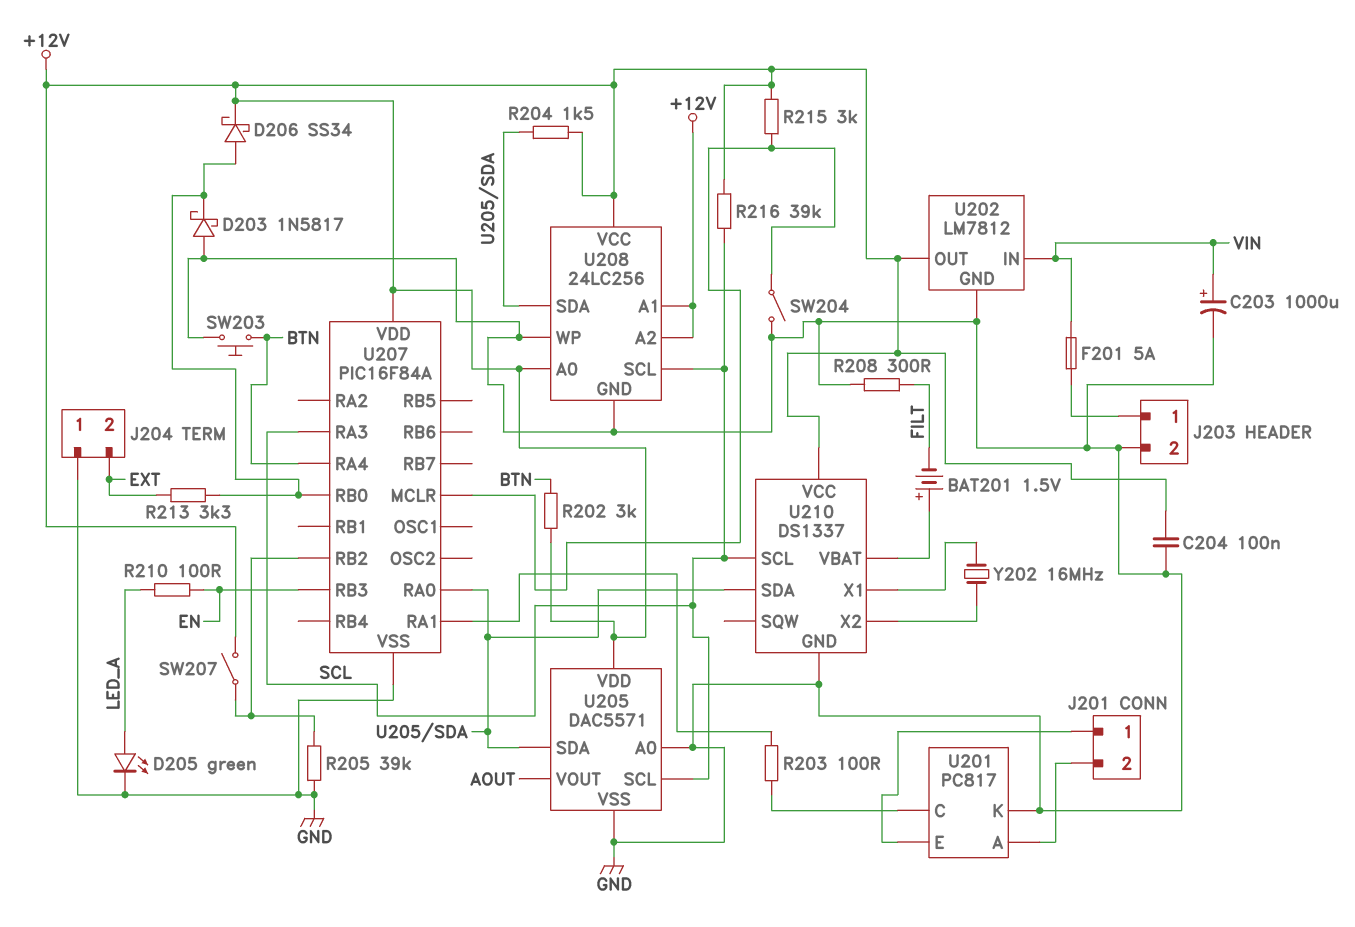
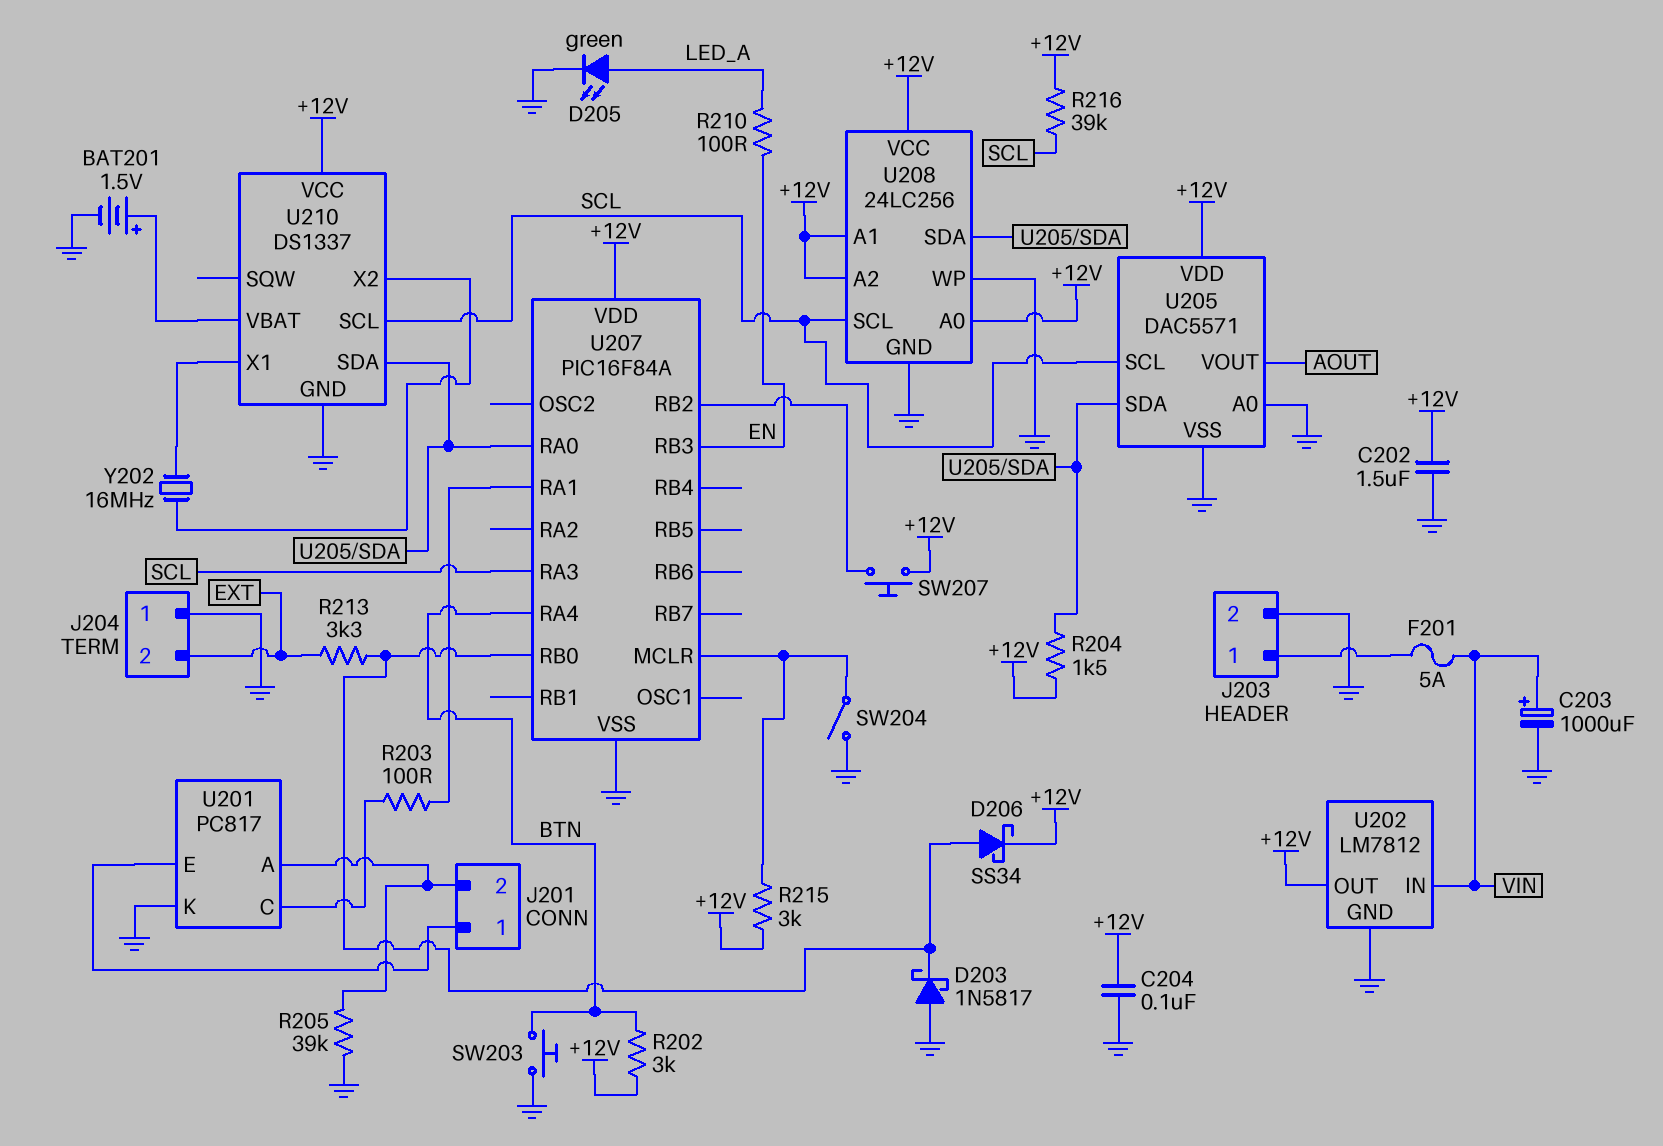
BAT201: 1.5V (plus U210/VBAT, minus FILT) -> 1.5V (plus U210/VBAT, minus GND)
C202: none -> 1.5uF (+12V, GND)
R205: 39k (GND, U207/RB2) -> 39k (GND, J201/2)
R208: 300 (FILT, GND) -> none
SW207: switch (+12V, U207/RB2) -> button (+12V, U207/RB2)

